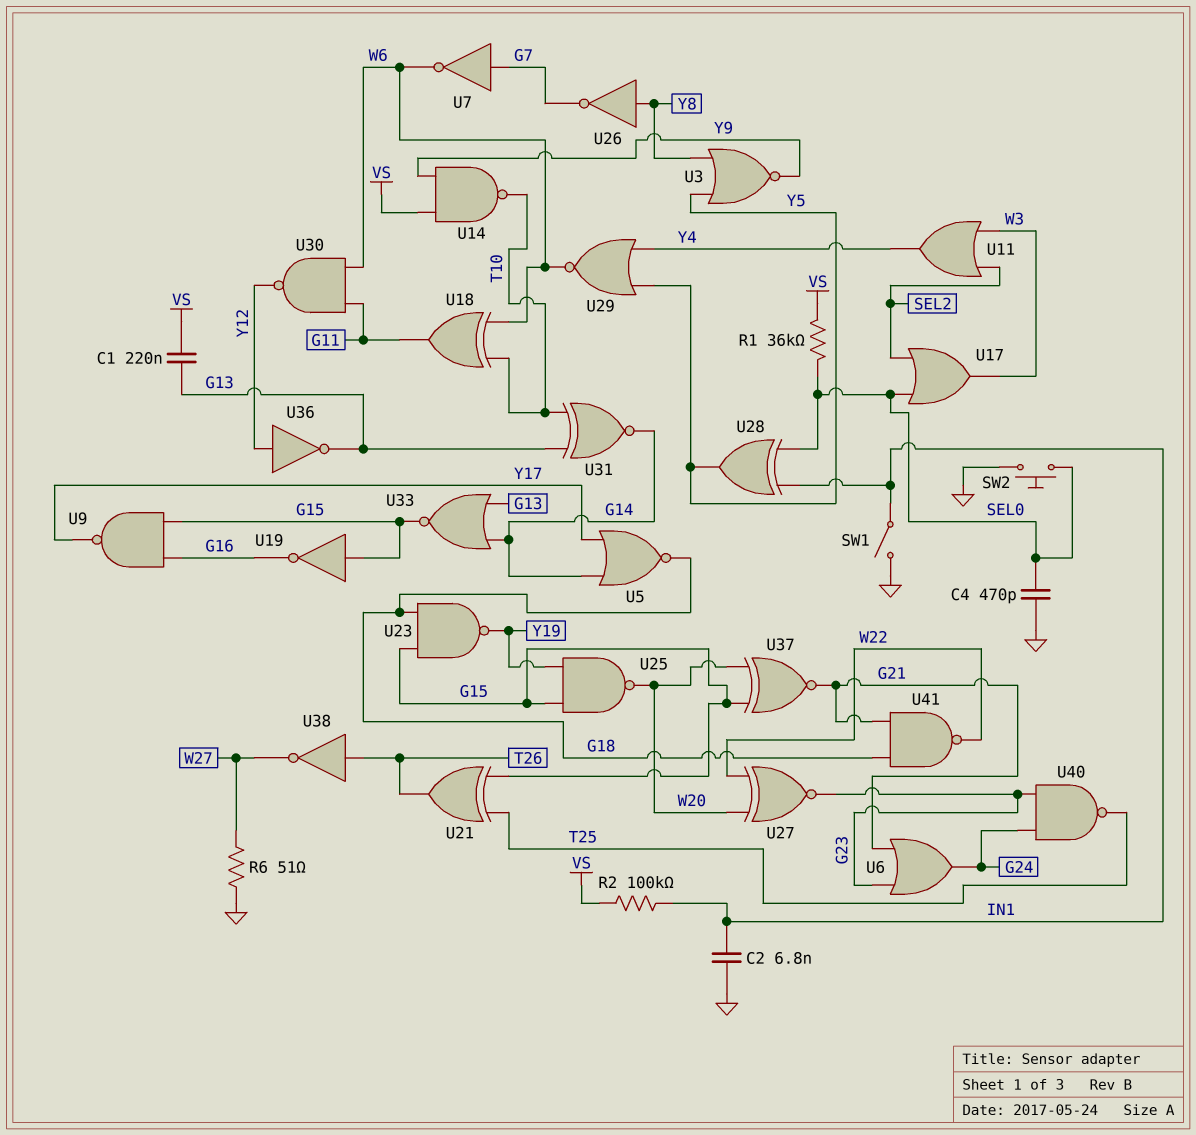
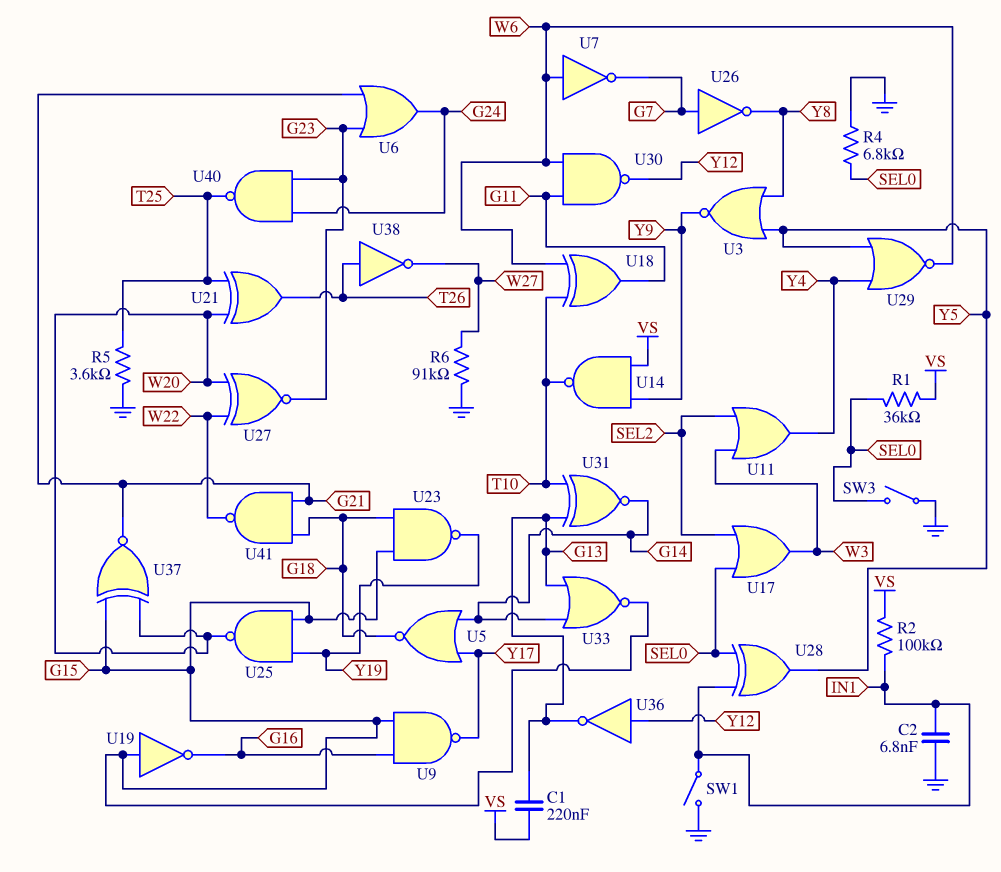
C4: 470pF (GND, SEL0) -> none
R4: none -> 6.8k (GND, SEL0)
R5: none -> 3.6k (GND, T25)
R6: 51 (GND, W27) -> 91k (GND, W27)
SW2: button (GND, SEL0) -> none
SW3: none -> switch (GND, SEL0)
U7: NOT (in G7, out W6) -> NOT (in W6, out G7)
U21: XOR (in G15, in T25, out T26) -> XOR (in T25, in W20, out T26)
U26: NOT (in Y8, out G7) -> NOT (in G7, out Y8)

